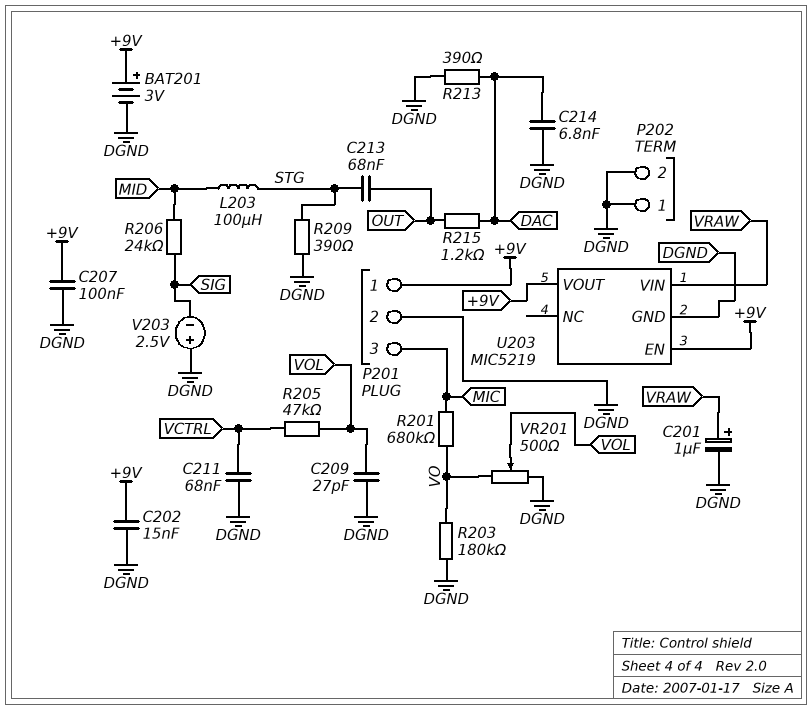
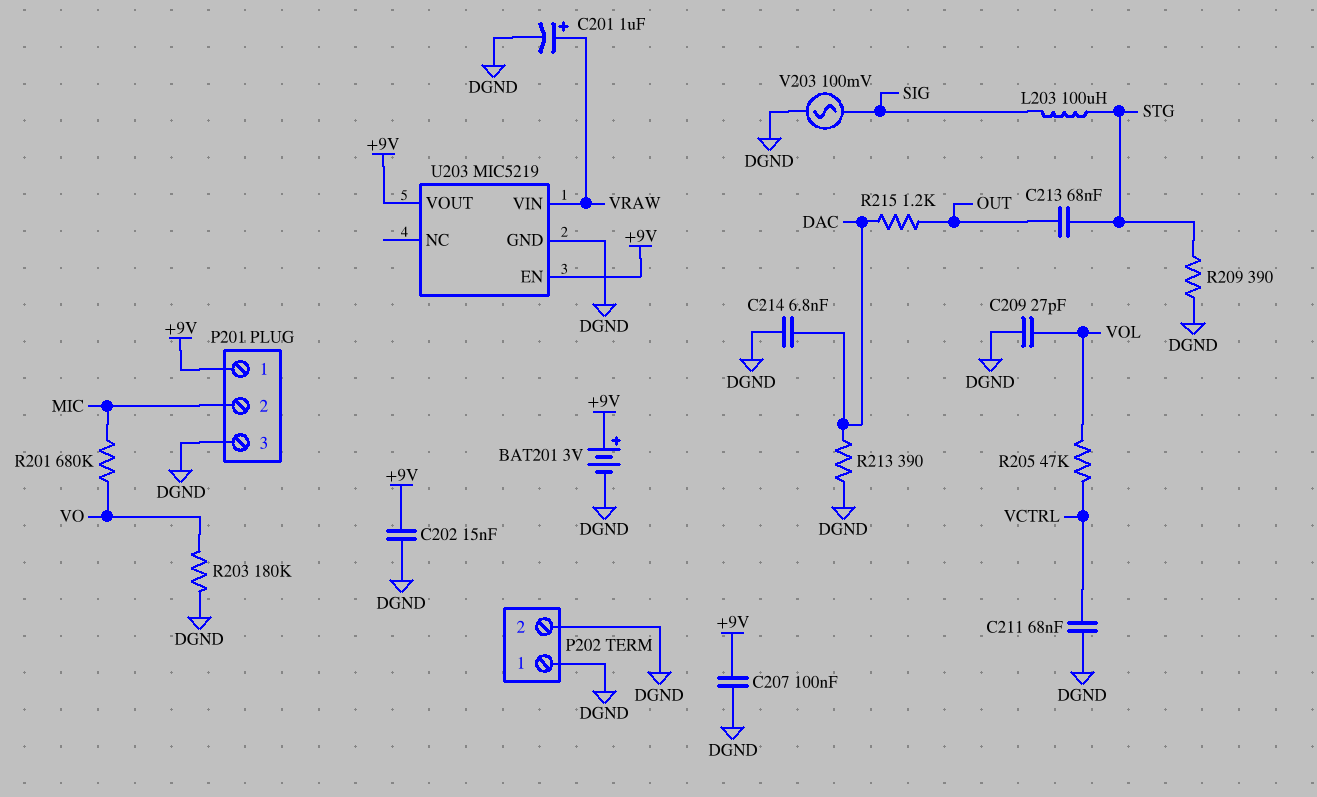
L203: 100uH (MID, STG) -> 100uH (SIG, STG)
P201 pin 2: DGND -> MIC
P201 pin 3: MIC -> DGND
R206: 24k (MID, SIG) -> none
V203: 2.5V (plus DGND, minus SIG) -> AC 100mV (DGND, SIG)
VR201: 500 (DGND, VO, wiper VOL) -> none

